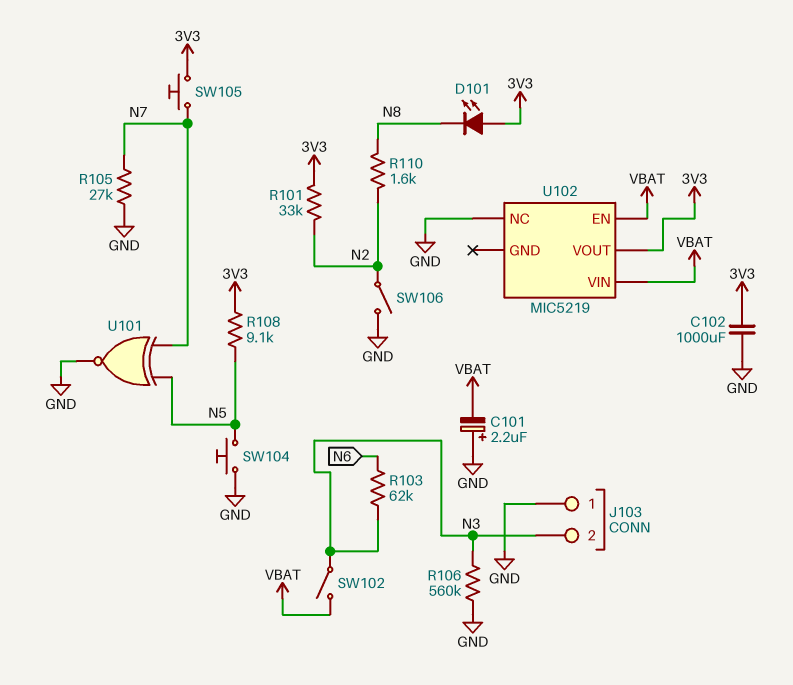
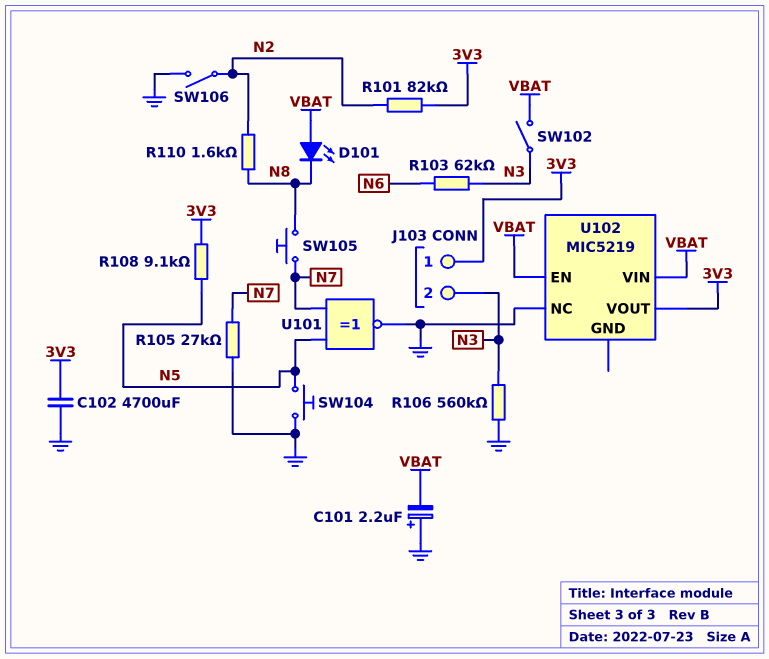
C102: 1000uF (3V3, GND) -> 4700uF (3V3, GND)
D101: LED (A 3V3, K N8) -> LED (A VBAT, K N8)
J103 pin 1: GND -> 3V3
R101: 33k (3V3, N2) -> 82k (3V3, N2)
SW105: button (3V3, N7) -> button (N7, N8)

